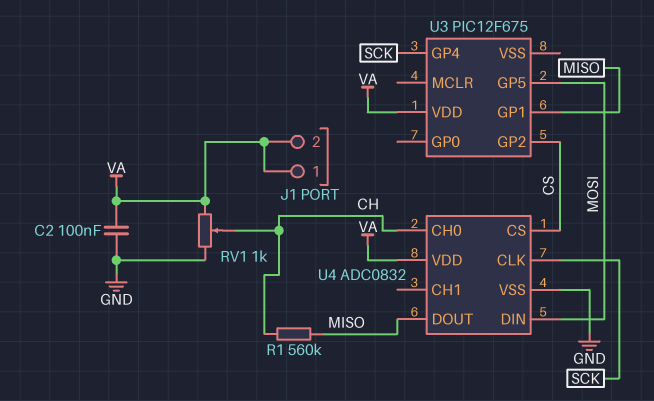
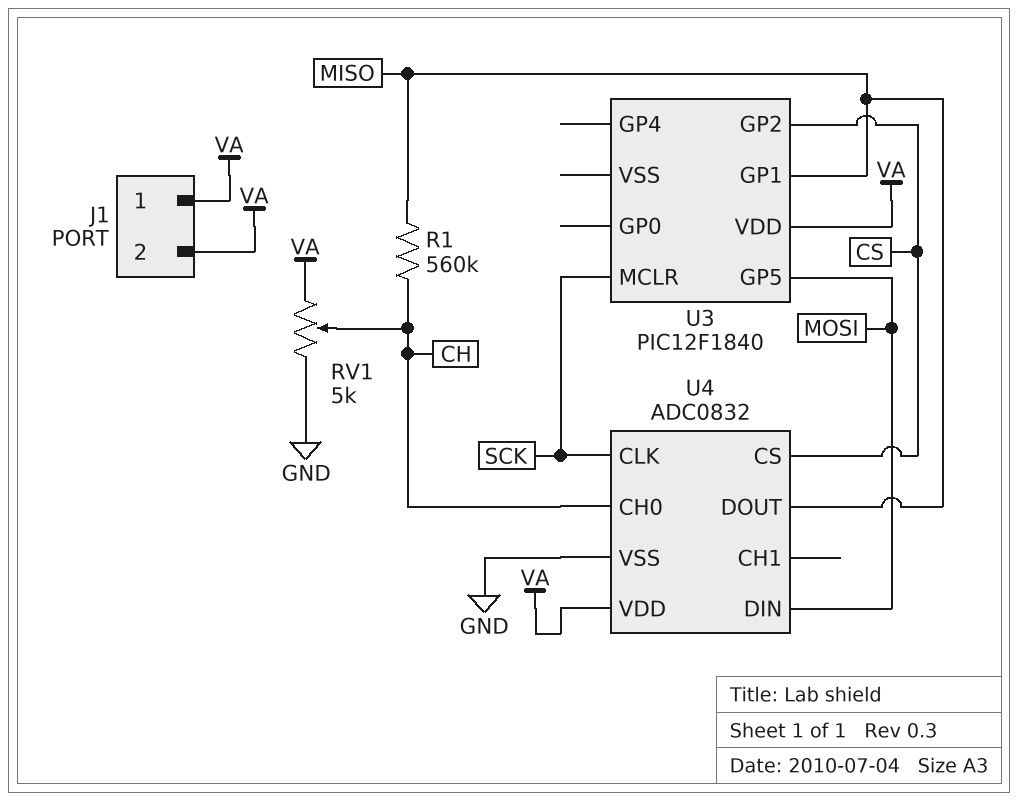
C2: 100nF (GND, VA) -> none
RV1: 1k (GND, VA, wiper CH) -> 5k (GND, VA, wiper CH)
U3: PIC12F675 -> PIC12F1840
U3 pin GP4: SCK -> none
U3 pin MCLR: none -> SCK

